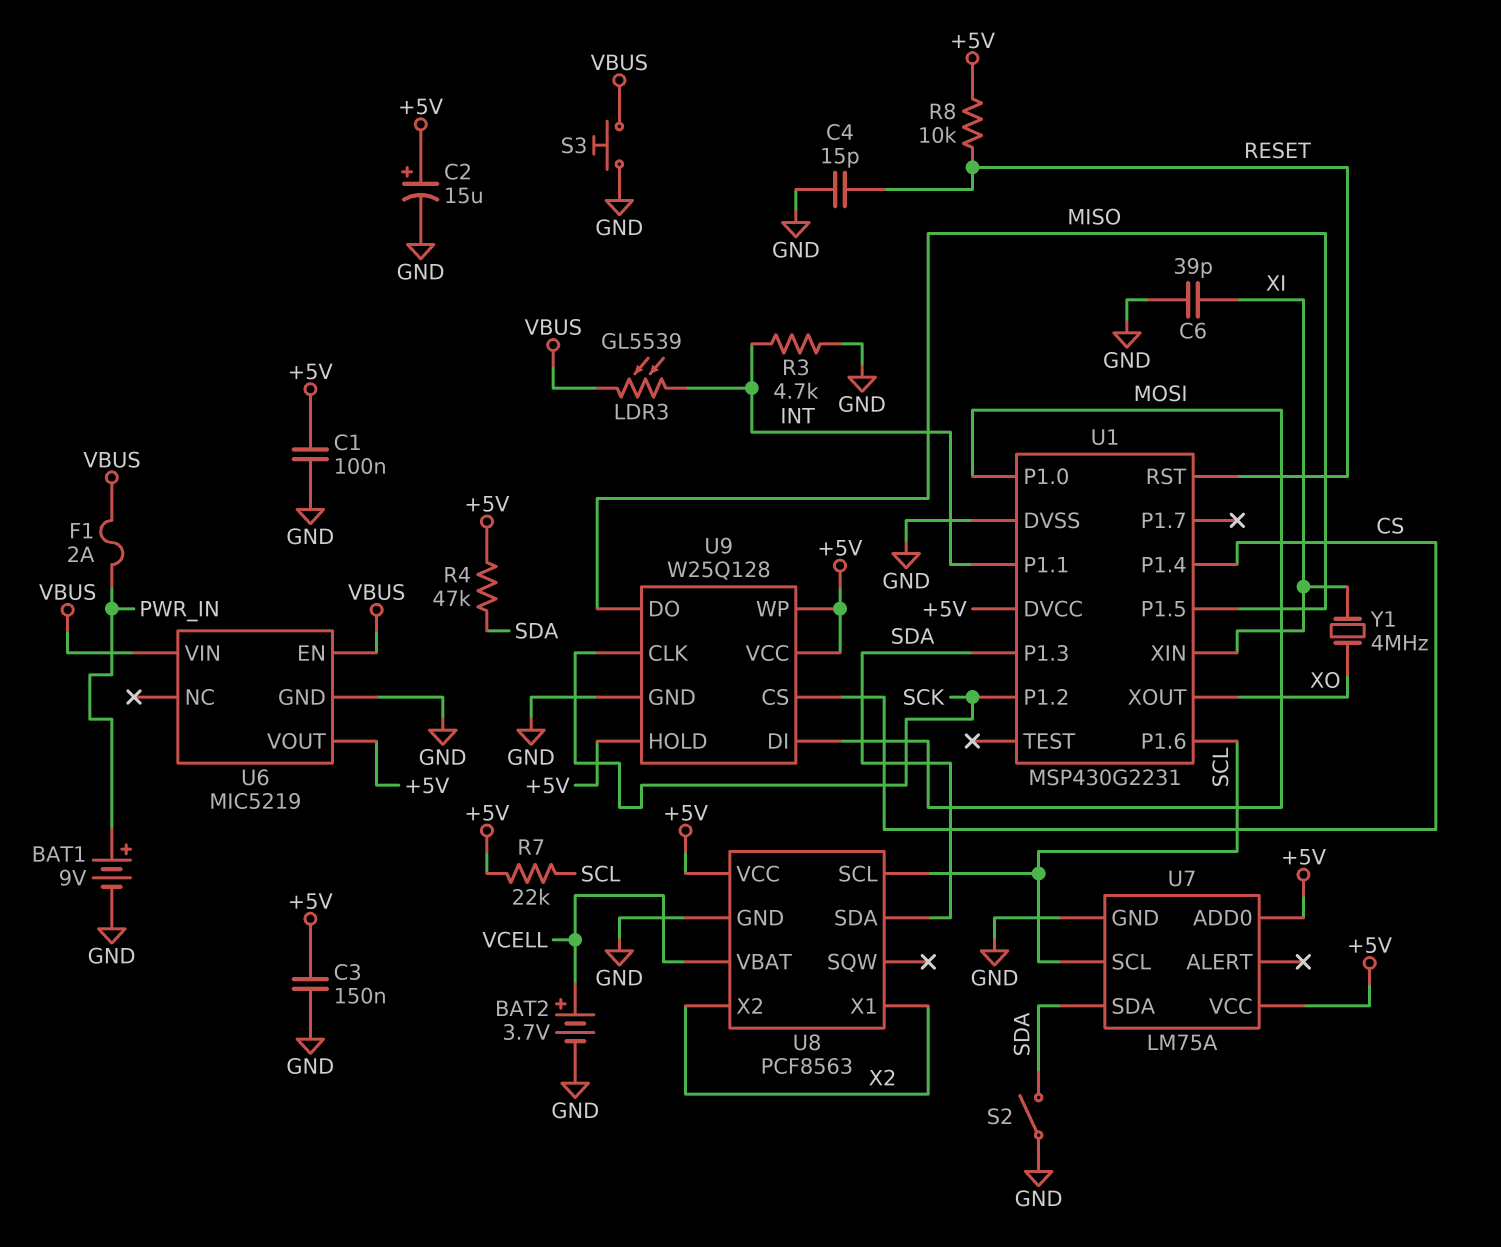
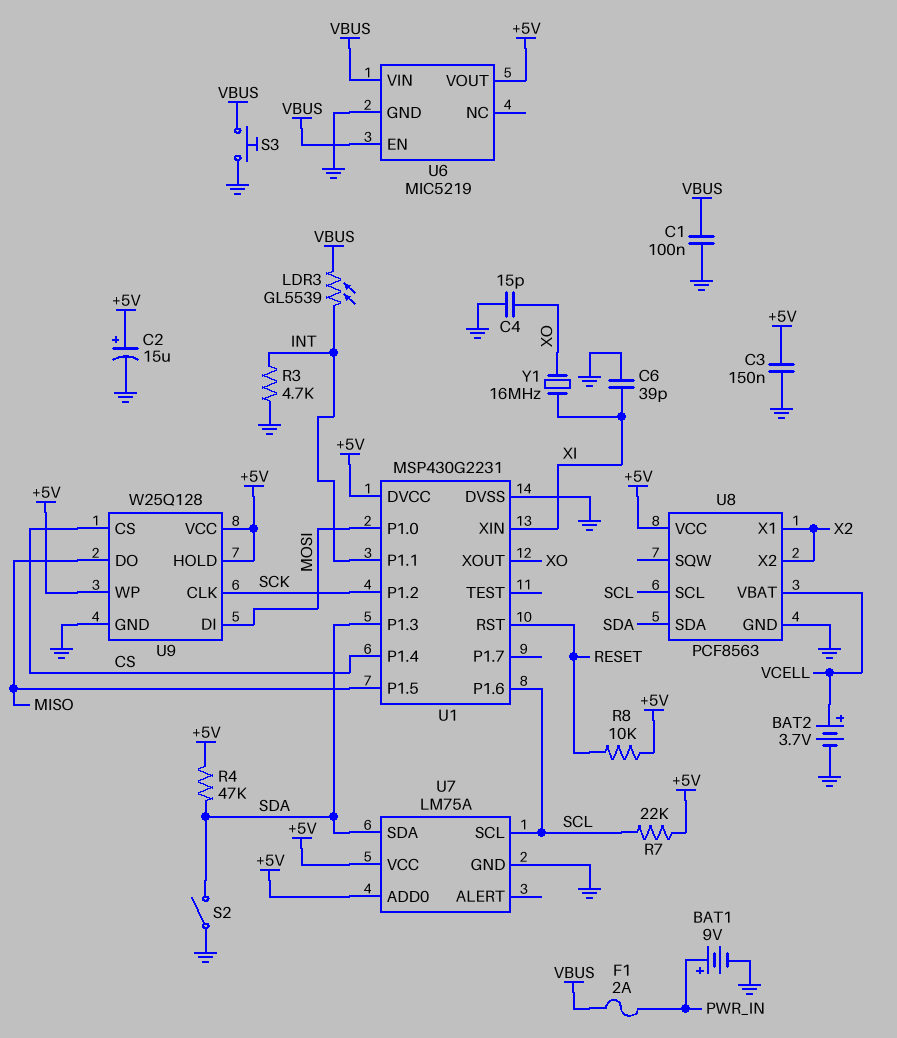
C1: 100nF (+5V, GND) -> 100nF (GND, VBUS)
C4: 15pF (GND, RESET) -> 15pF (GND, XO)
Y1: 4MHz (XI, XO) -> 16MHz (XI, XO)

